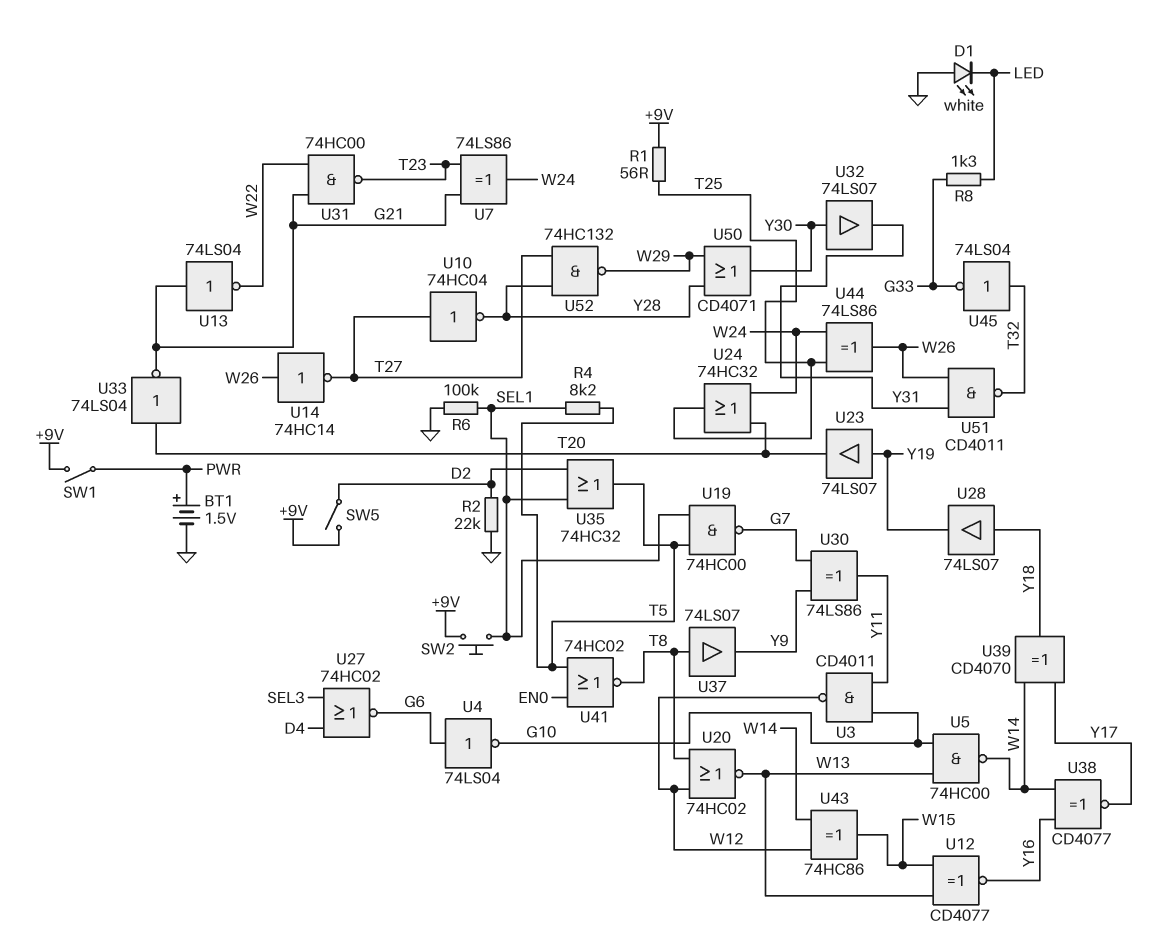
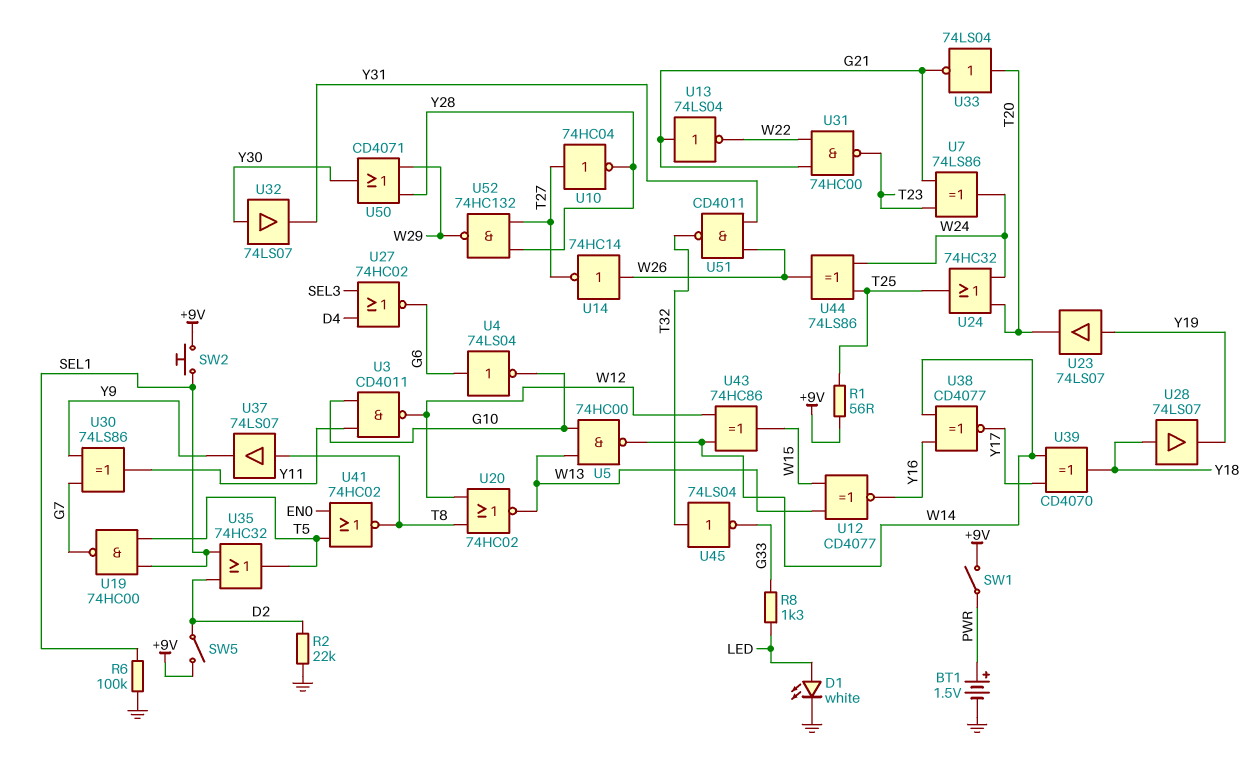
D1: LED white (A GND, K LED) -> LED white (A LED, K GND)
R4: 8.2k (SEL1, T5) -> none

